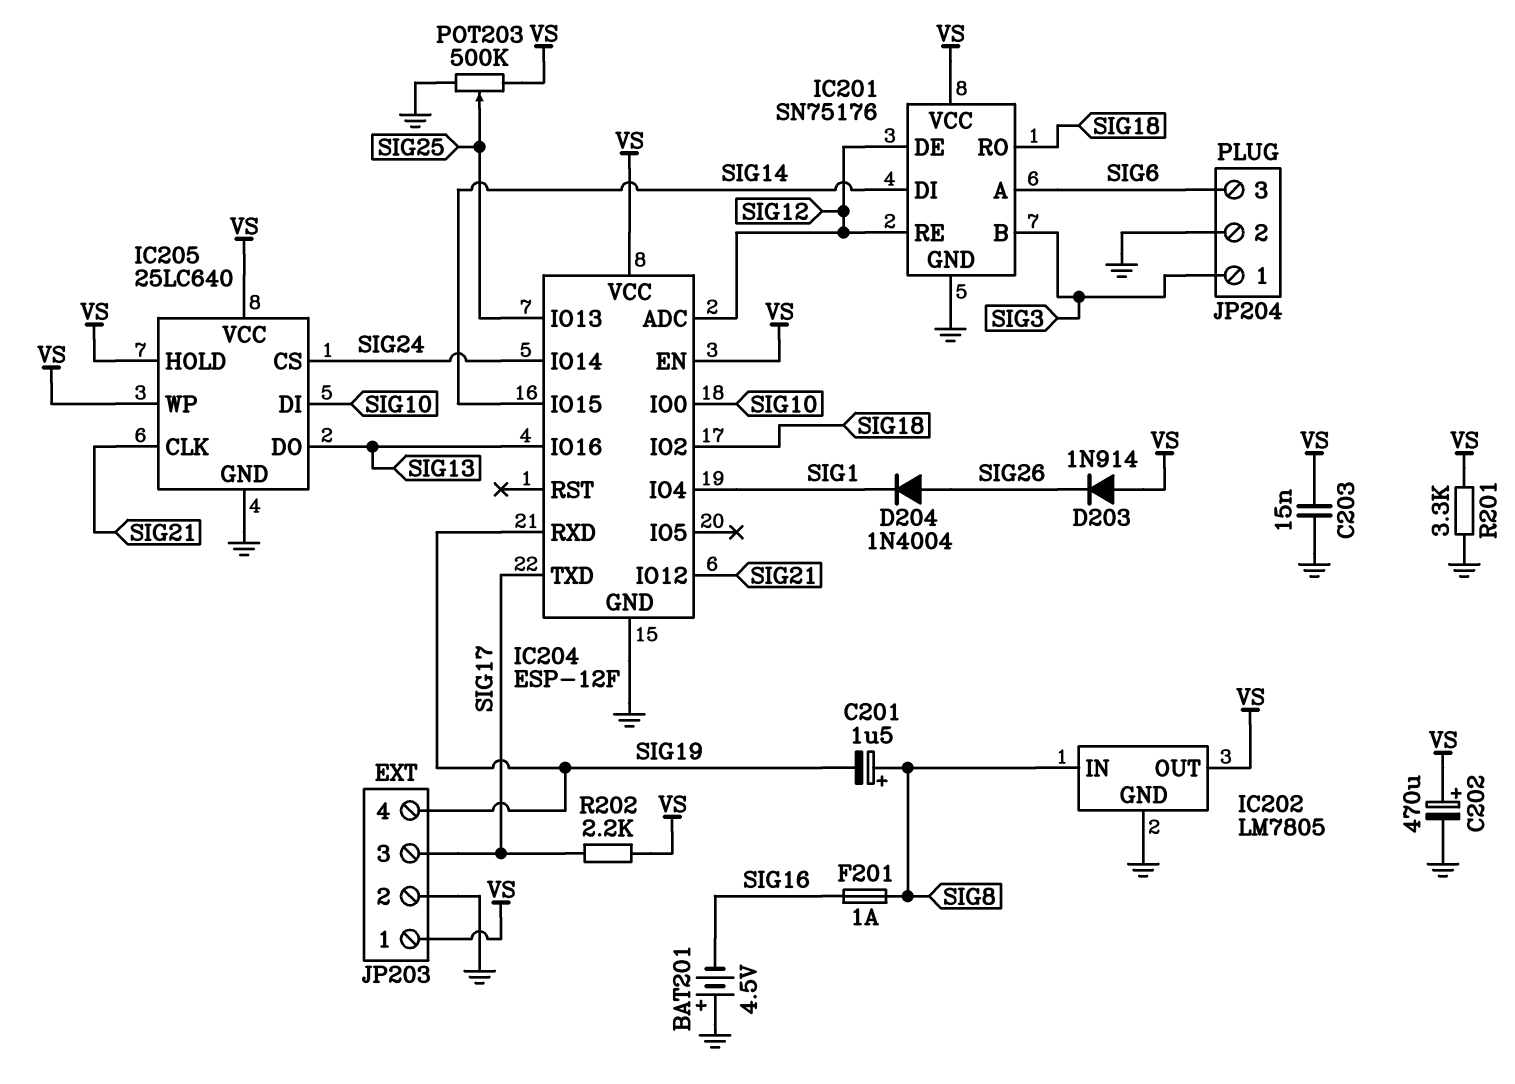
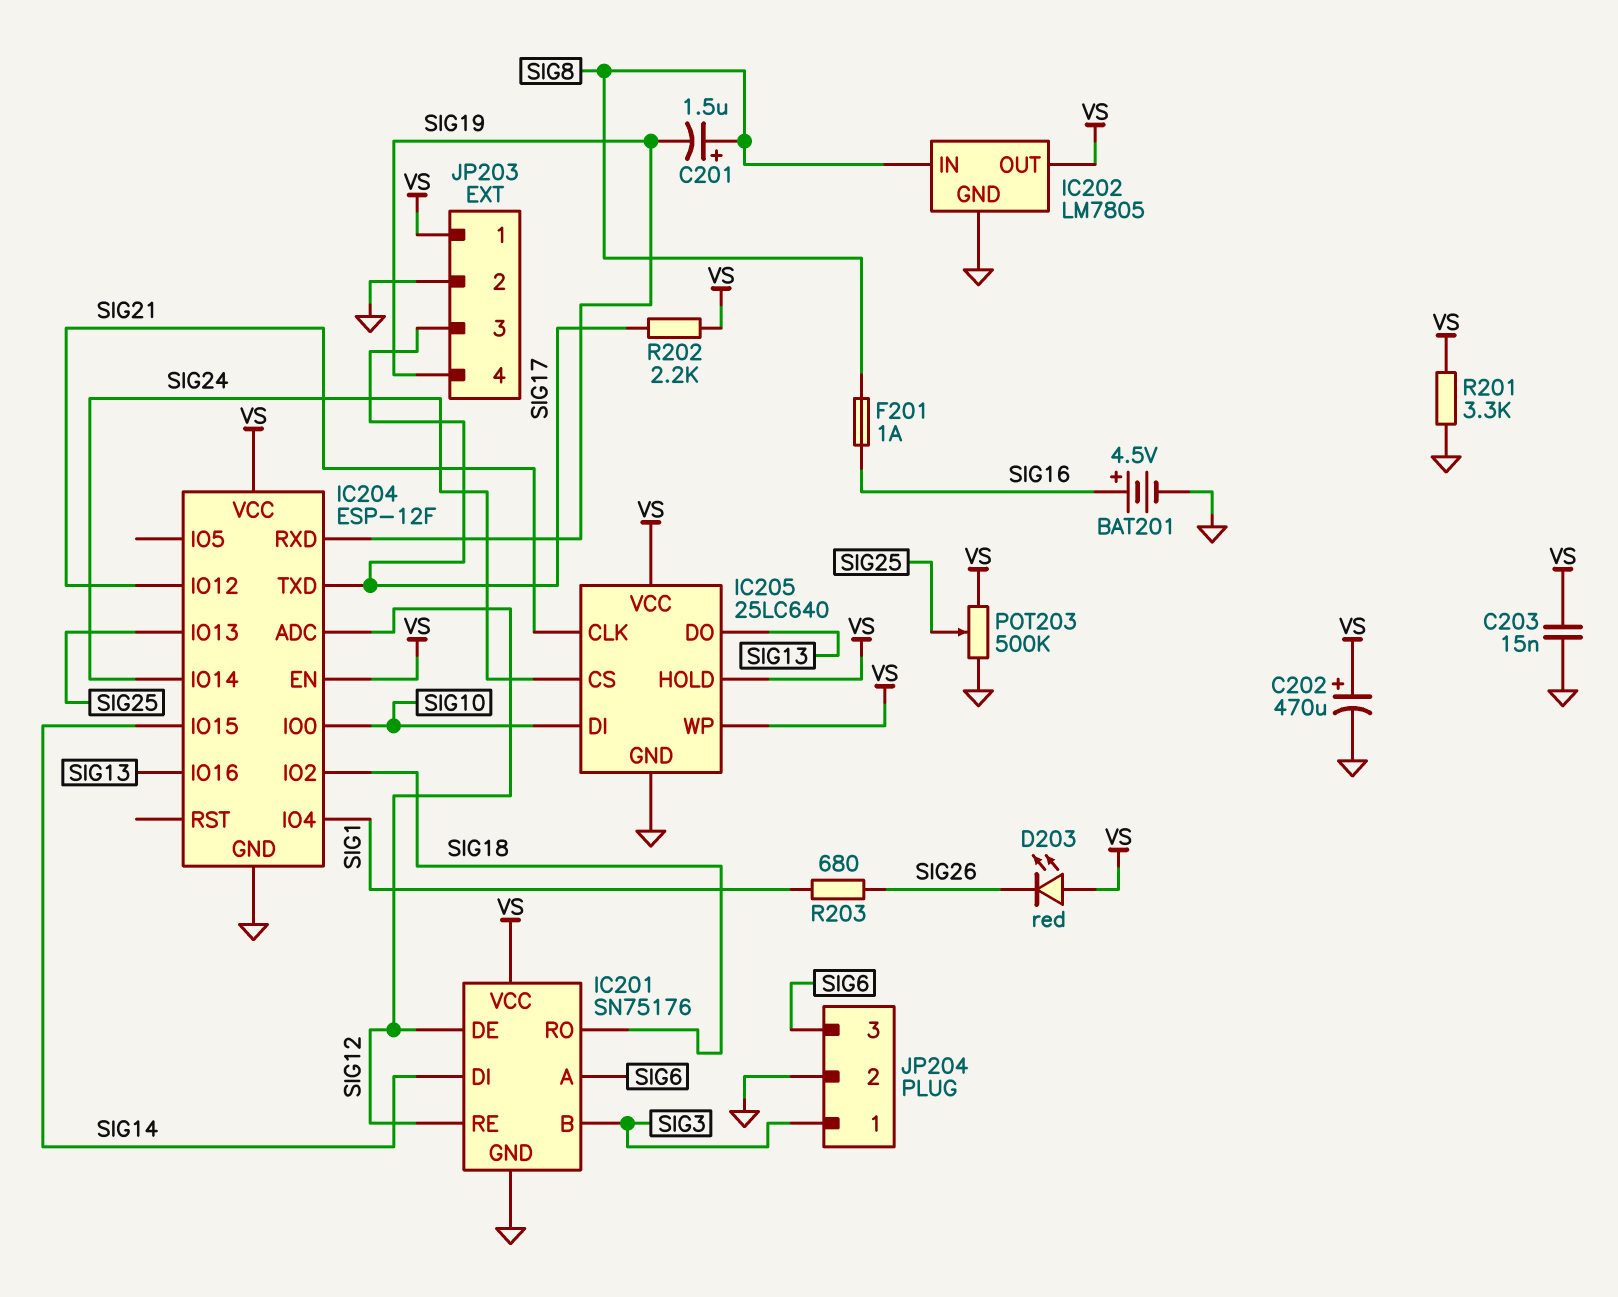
BAT201: 4.5V (plus GND, minus SIG16) -> 4.5V (plus SIG16, minus GND)
D203: diode 1N914 (A VS, K SIG26) -> LED red (A VS, K SIG26)
D204: diode 1N4004 (A SIG26, K SIG1) -> none
R203: none -> 680 (SIG1, SIG26)

